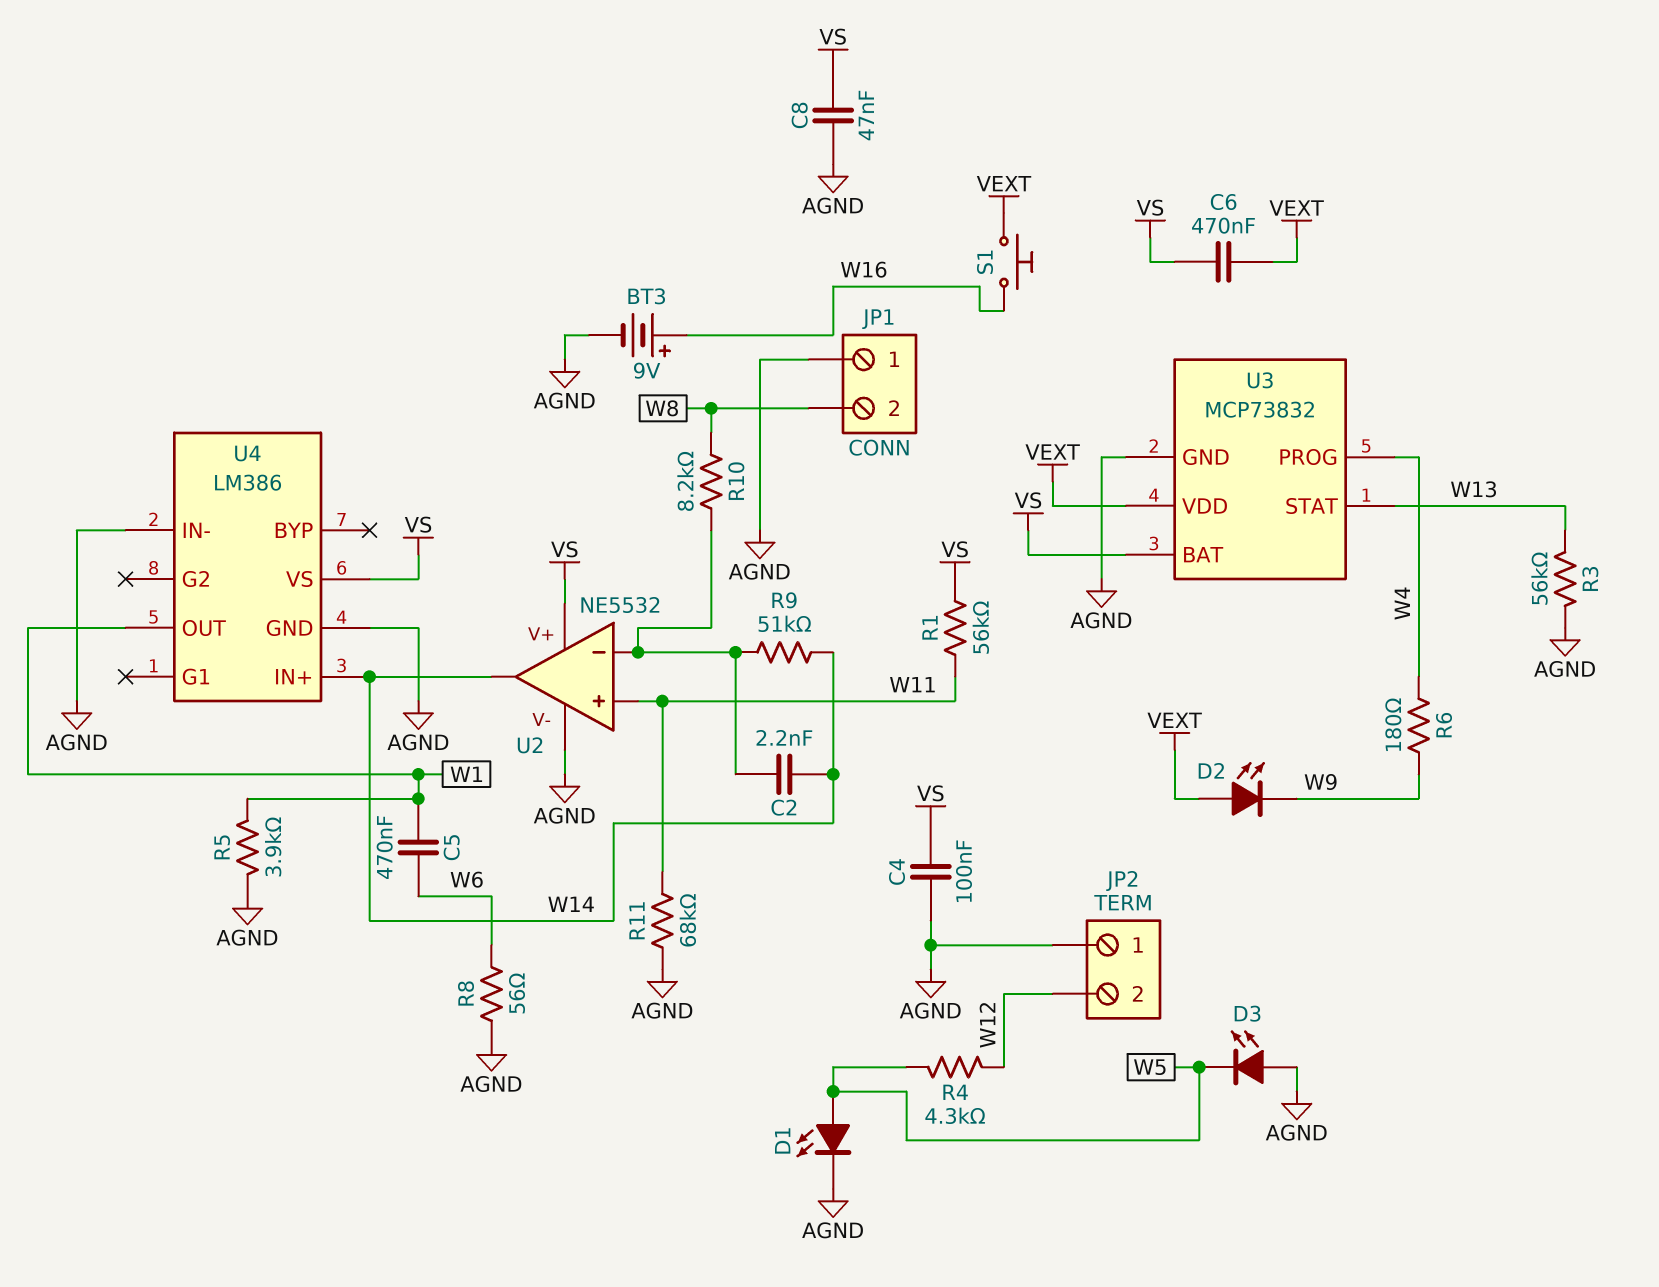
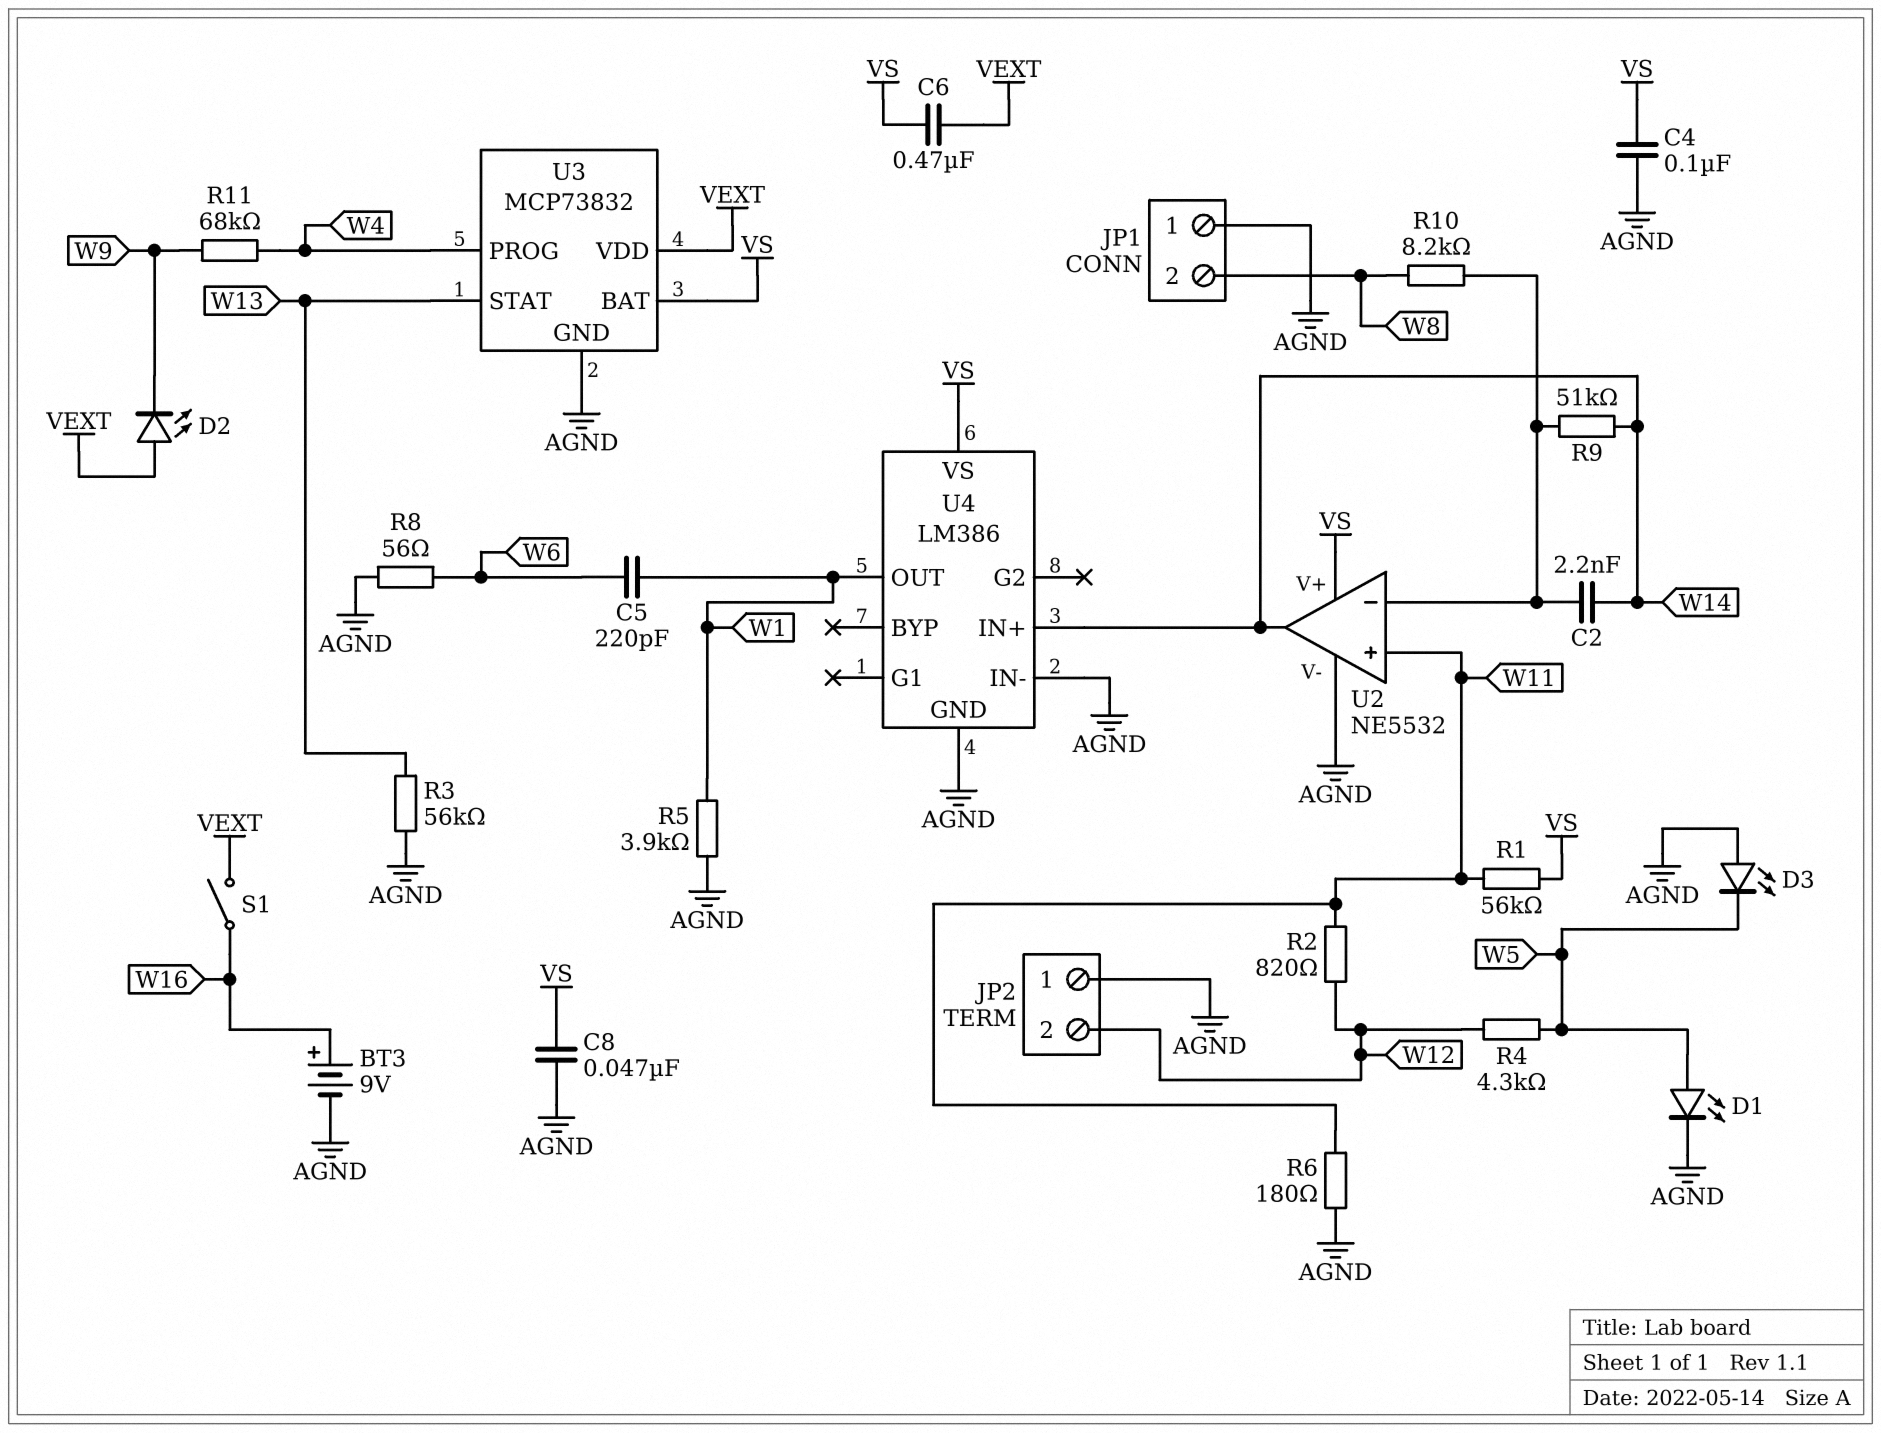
C5: 470nF (W1, W6) -> 220pF (W1, W6)
R2: none -> 820 (W11, W12)
R6: 180 (W4, W9) -> 180 (AGND, W11)
R11: 68k (AGND, W11) -> 68k (W4, W9)
S1: button (VEXT, W16) -> switch (VEXT, W16)

